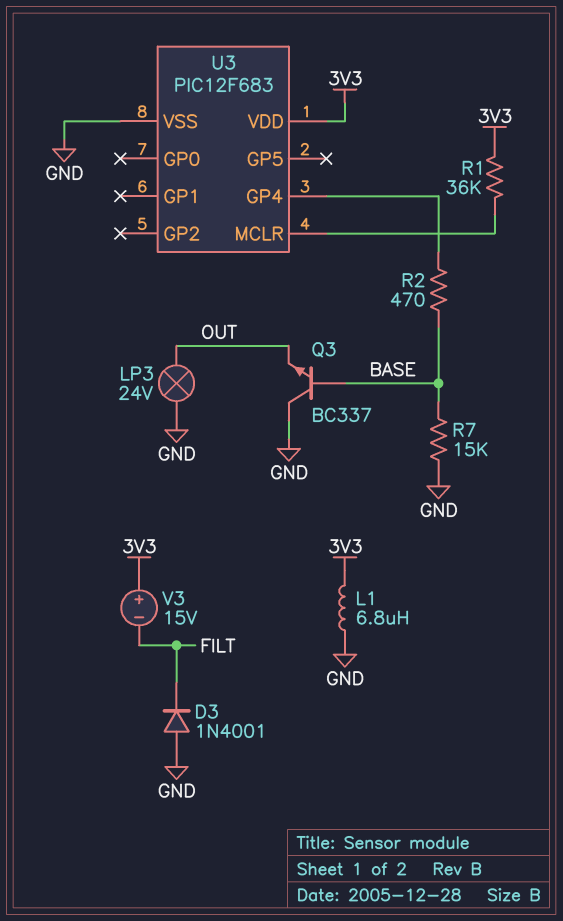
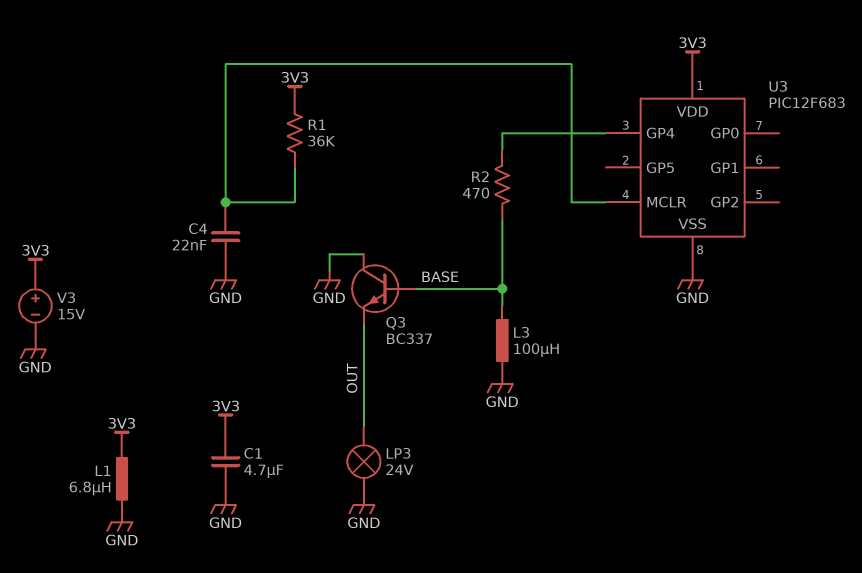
C1: none -> 4.7uF (3V3, GND)
C4: none -> 22nF (GND, U3/MCLR)
D3: diode 1N4001 (A GND, K FILT) -> none
L3: none -> 100uH (BASE, GND)
R7: 15k (BASE, GND) -> none
V3: 15V (plus 3V3, minus FILT) -> 15V (plus 3V3, minus GND)

